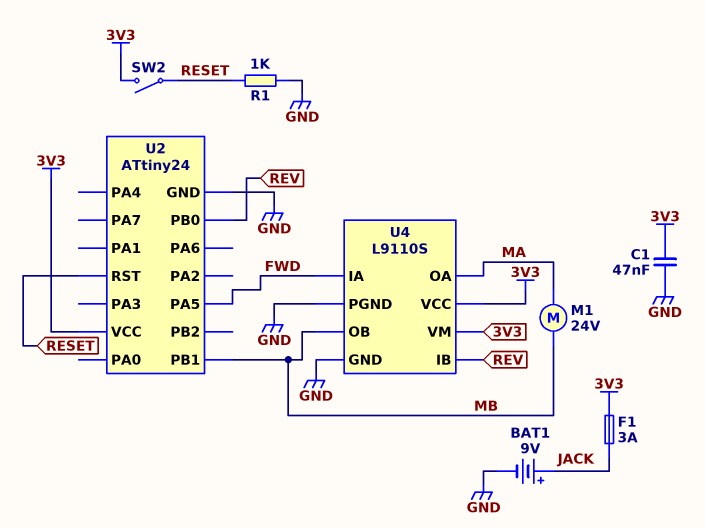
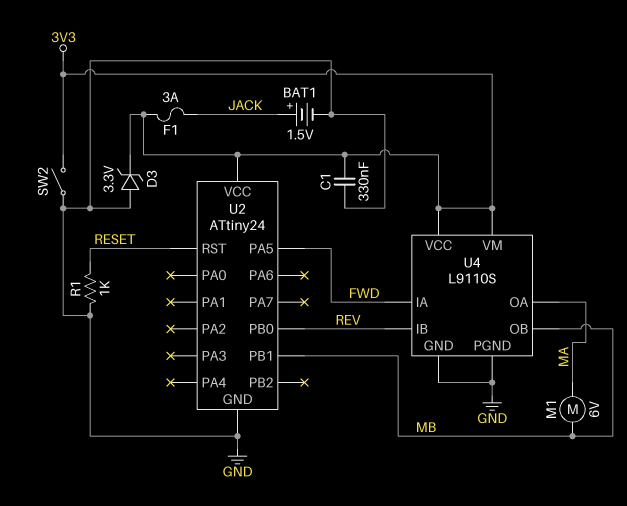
BAT1: 9V (plus JACK, minus GND) -> 1.5V (plus JACK, minus GND)
C1: 47nF (3V3, GND) -> 330nF (3V3, GND)
D3: none -> zener 3.3V (A GND, K 3V3)
M1: motor 24V (MA, MB) -> motor 6V (MA, MB)
SW2: switch (3V3, RESET) -> switch (3V3, GND)

